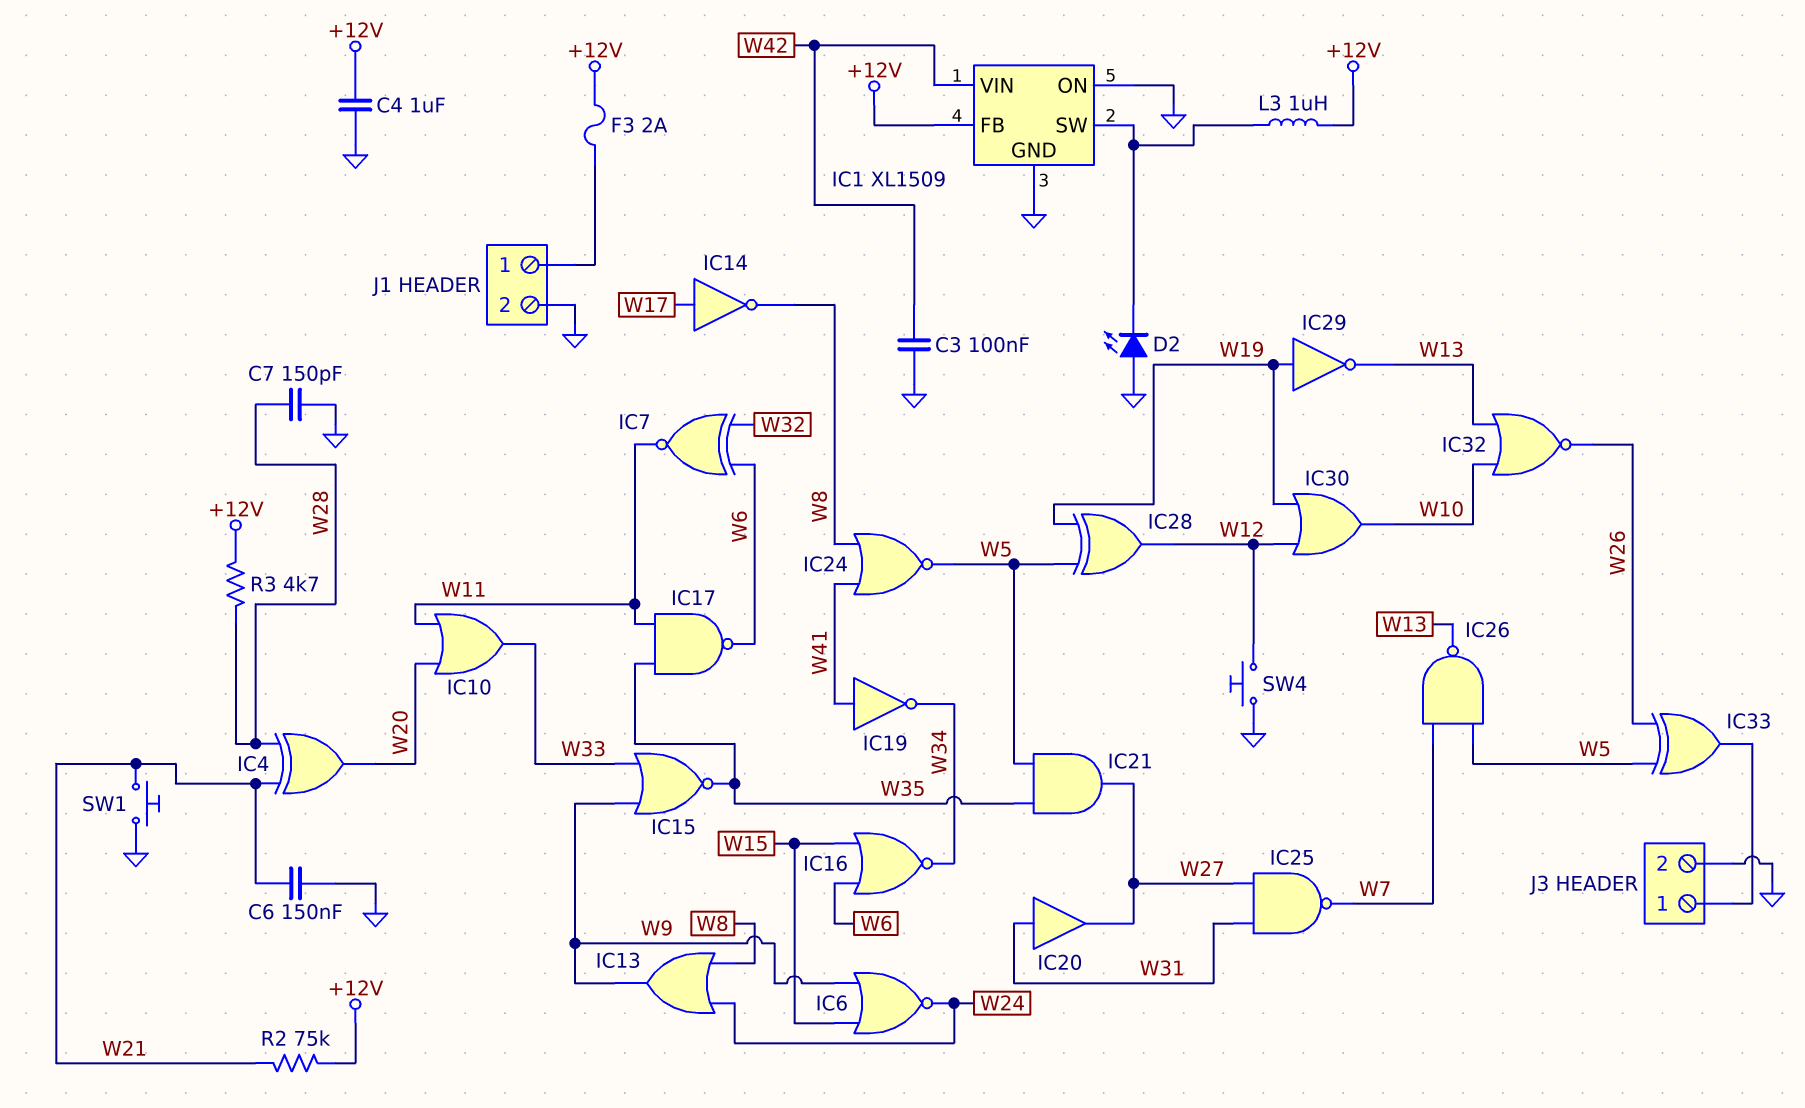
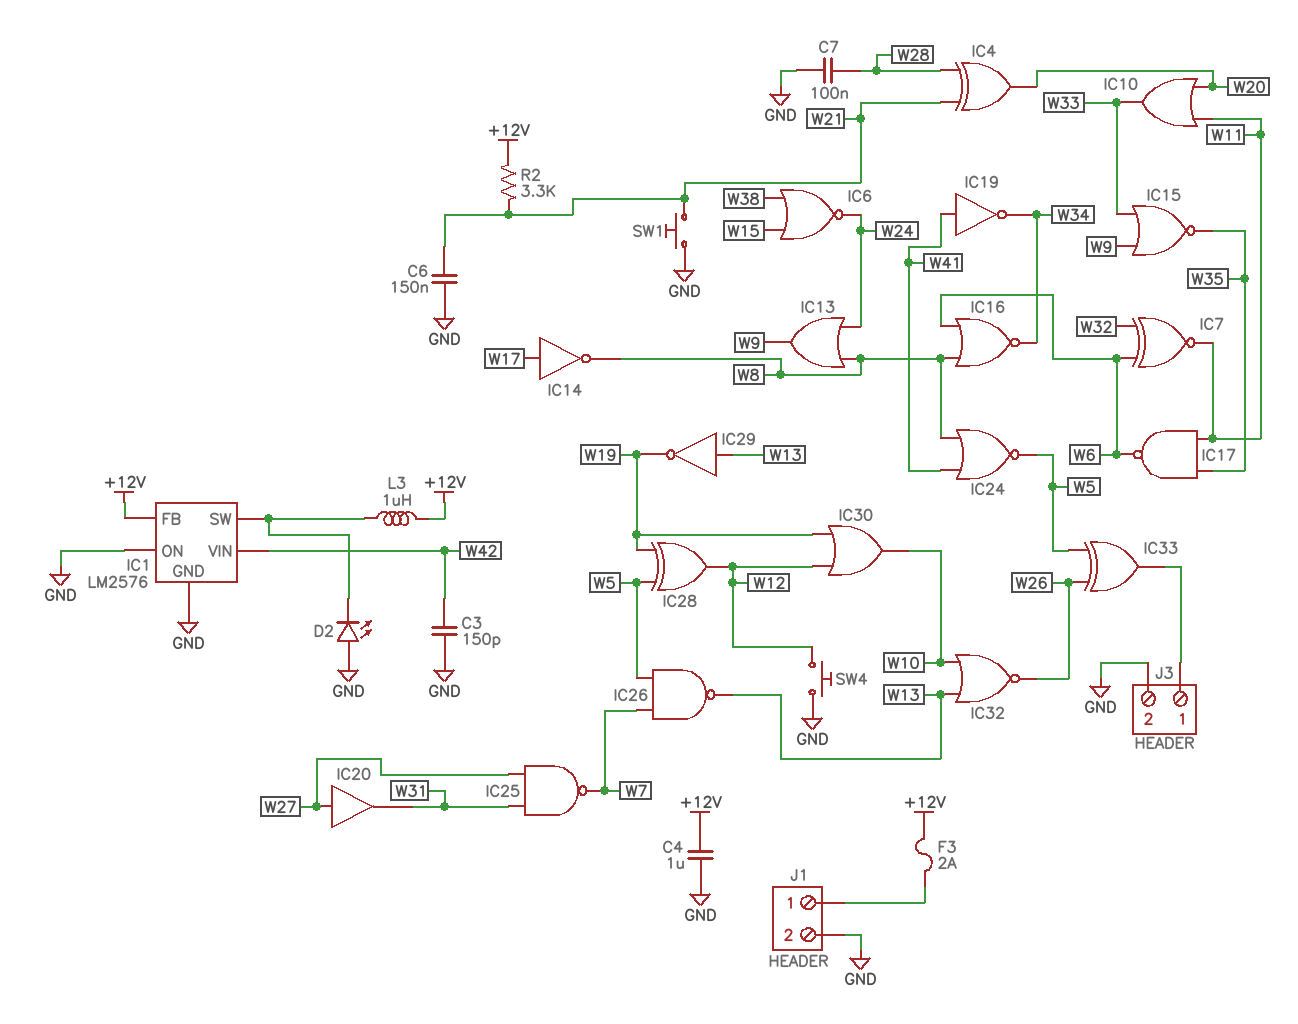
C3: 100nF (GND, W42) -> 150pF (GND, W42)
C7: 150pF (GND, W28) -> 100nF (GND, W28)
IC1: XL1509 -> LM2576
IC6: NOR (in W9, in W15, out W24) -> NOR (in W15, in W38, out W24)
IC16: NOR (in W6, in W15, out W34) -> NOR (in W6, in W8, out W34)
IC20: buffer (in W31, out W27) -> buffer (in W27, out W31)
IC21: AND (in W5, in W35, out W27) -> none
IC29: NOT (in W19, out W13) -> NOT (in W13, out W19)
R2: 75k (+12V, W21) -> 3.3k (+12V, W21)
R3: 4.7k (+12V, W28) -> none

